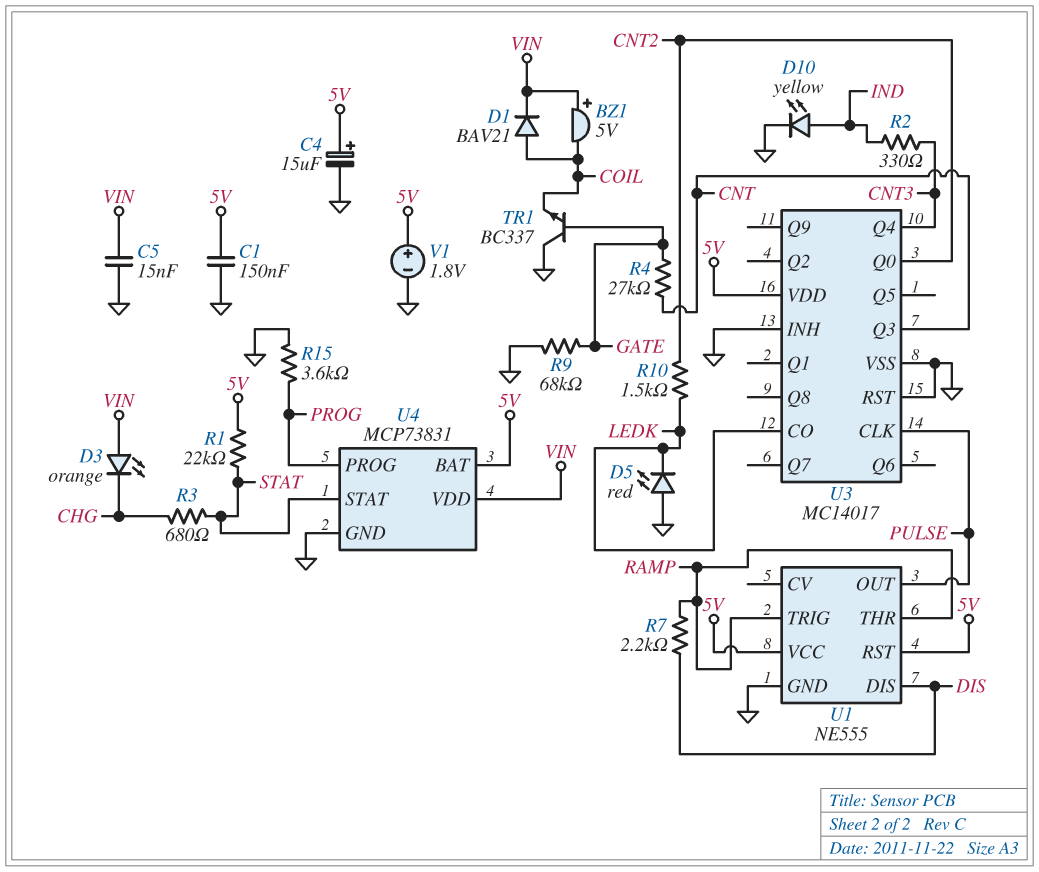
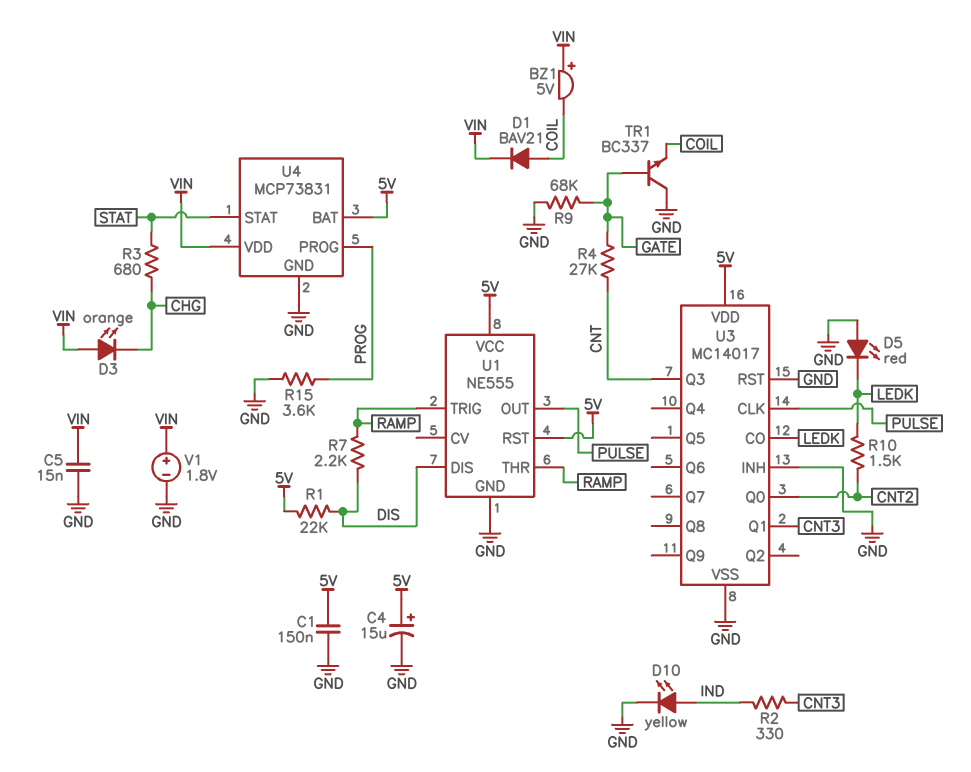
R1: 22k (5V, STAT) -> 22k (5V, DIS)
U3 pin Q1: none -> CNT3
U3 pin Q4: CNT3 -> none
V1: 1.8V (plus 5V, minus GND) -> 1.8V (plus VIN, minus GND)

